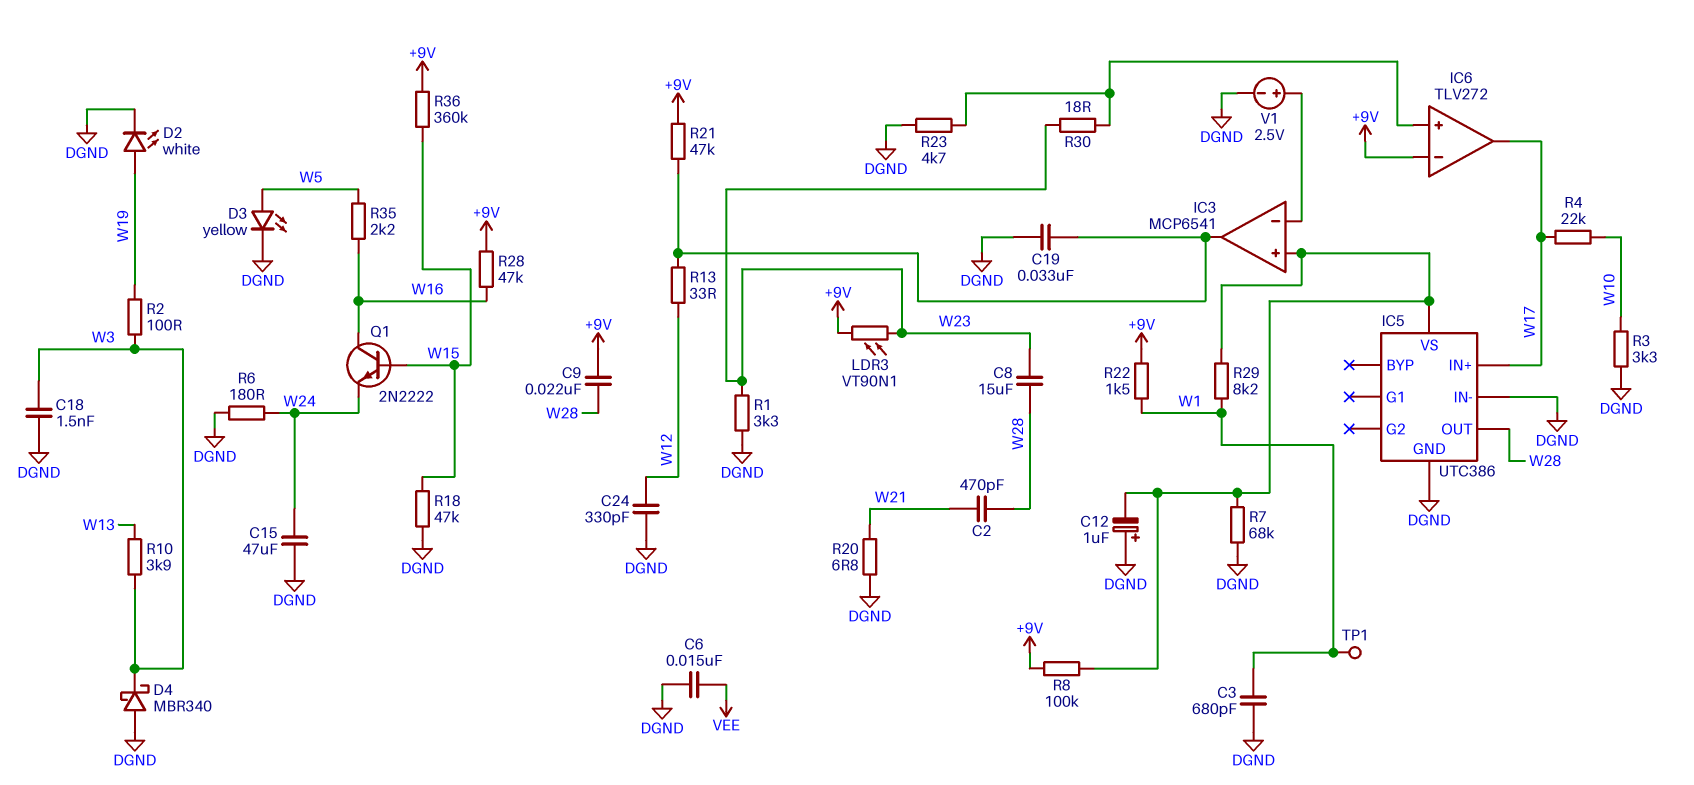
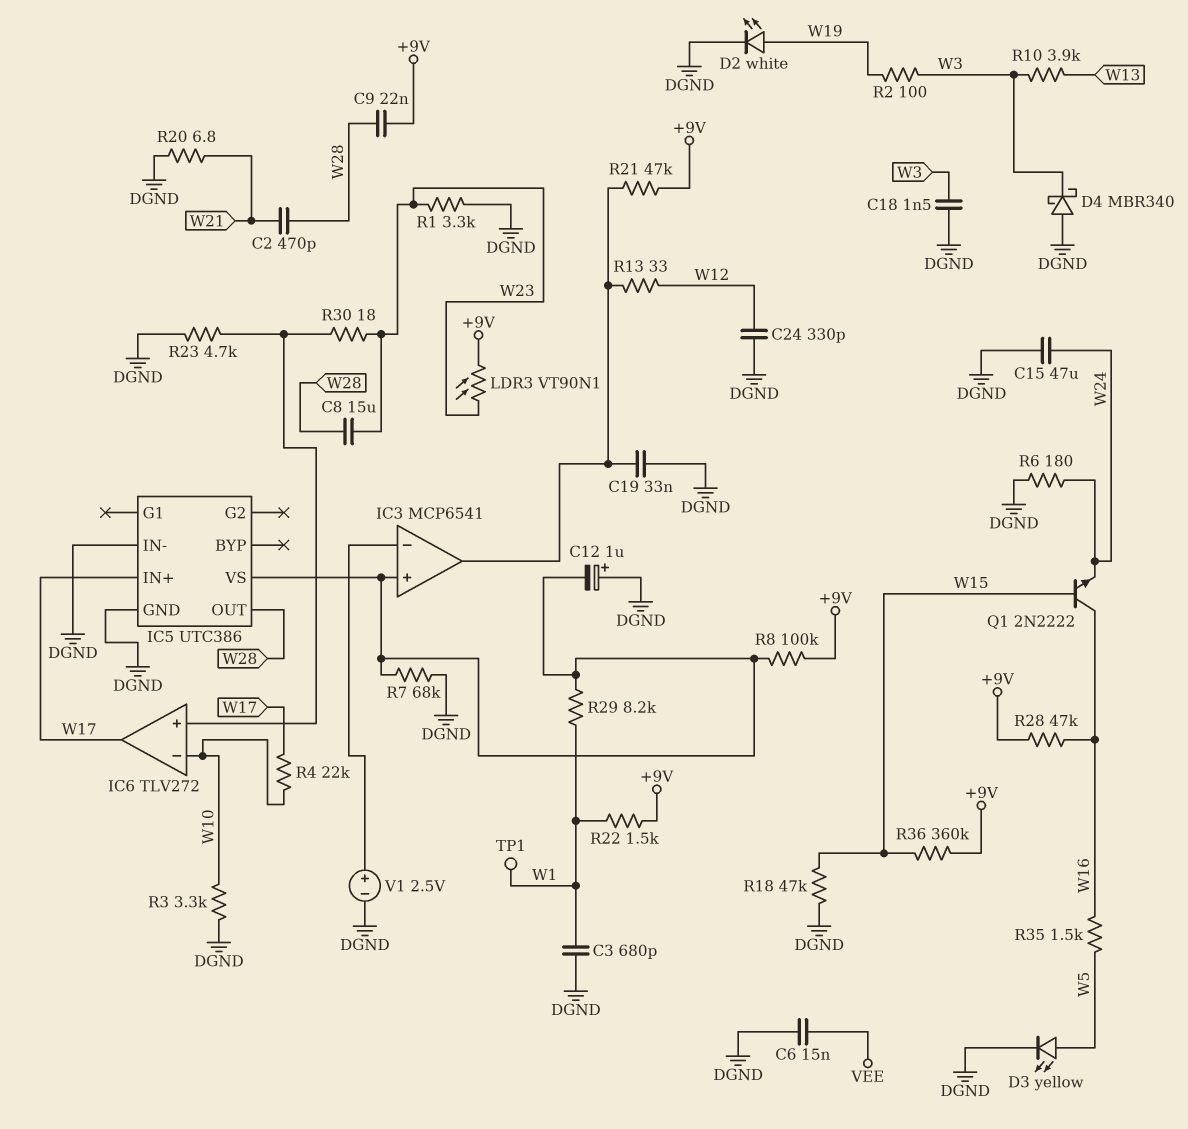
IC6 pin in-: +9V -> W10
R35: 2.2k (W5, W16) -> 1.5k (W5, W16)

